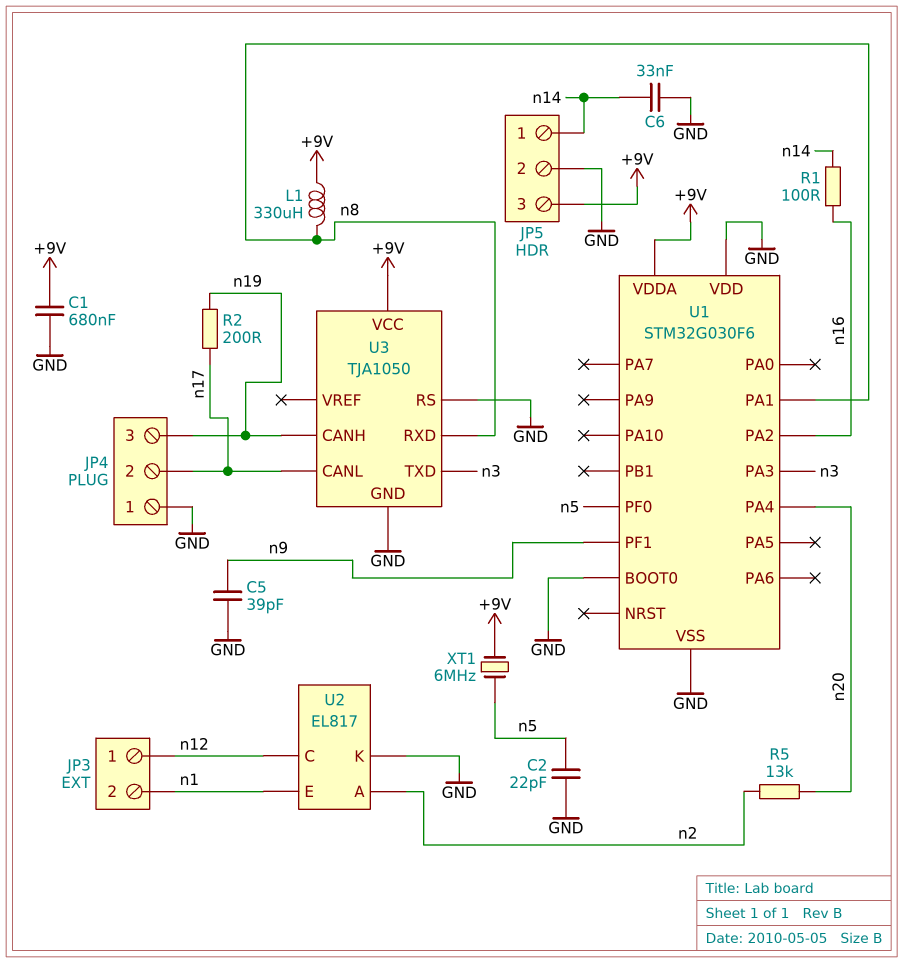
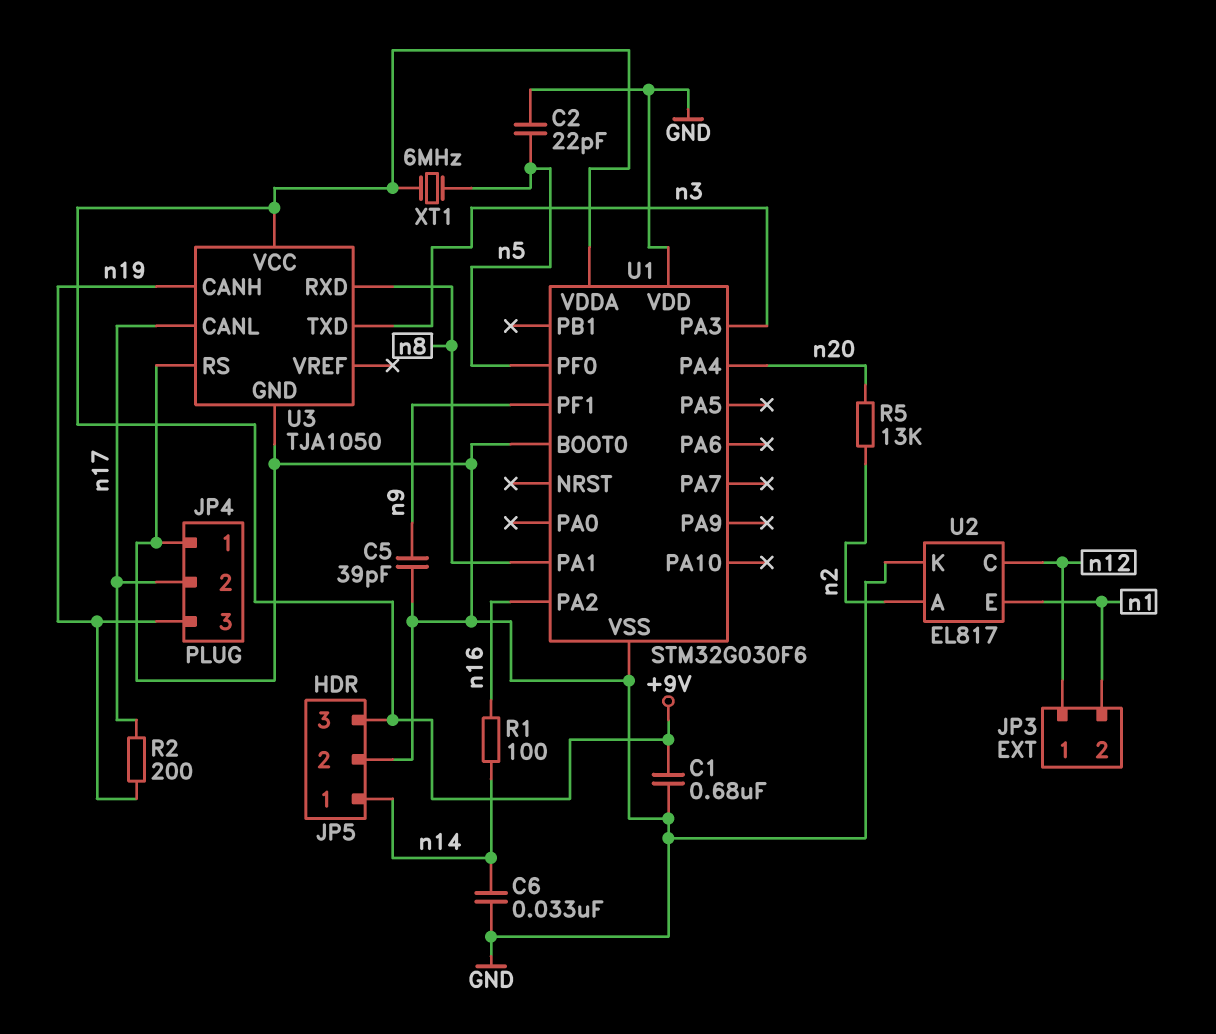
L1: 330uH (+9V, n8) -> none

